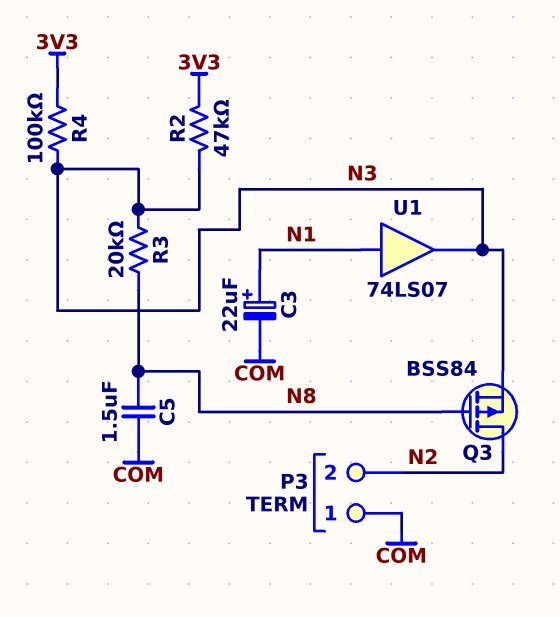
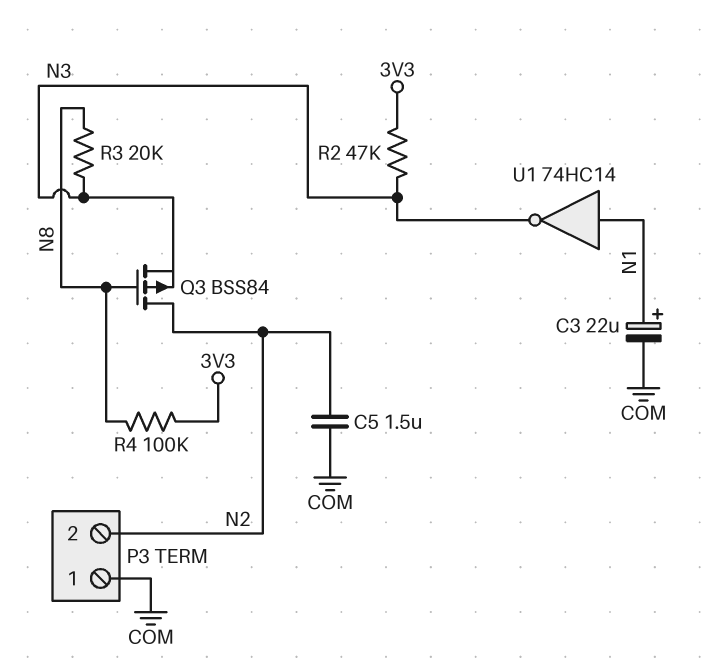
C5: 1.5uF (COM, N8) -> 1.5uF (COM, N2)
R4: 100k (3V3, N3) -> 100k (3V3, N8)
U1: buffer 74LS07 (in N1, out N3) -> NOT 74HC14 (in N1, out N3)

